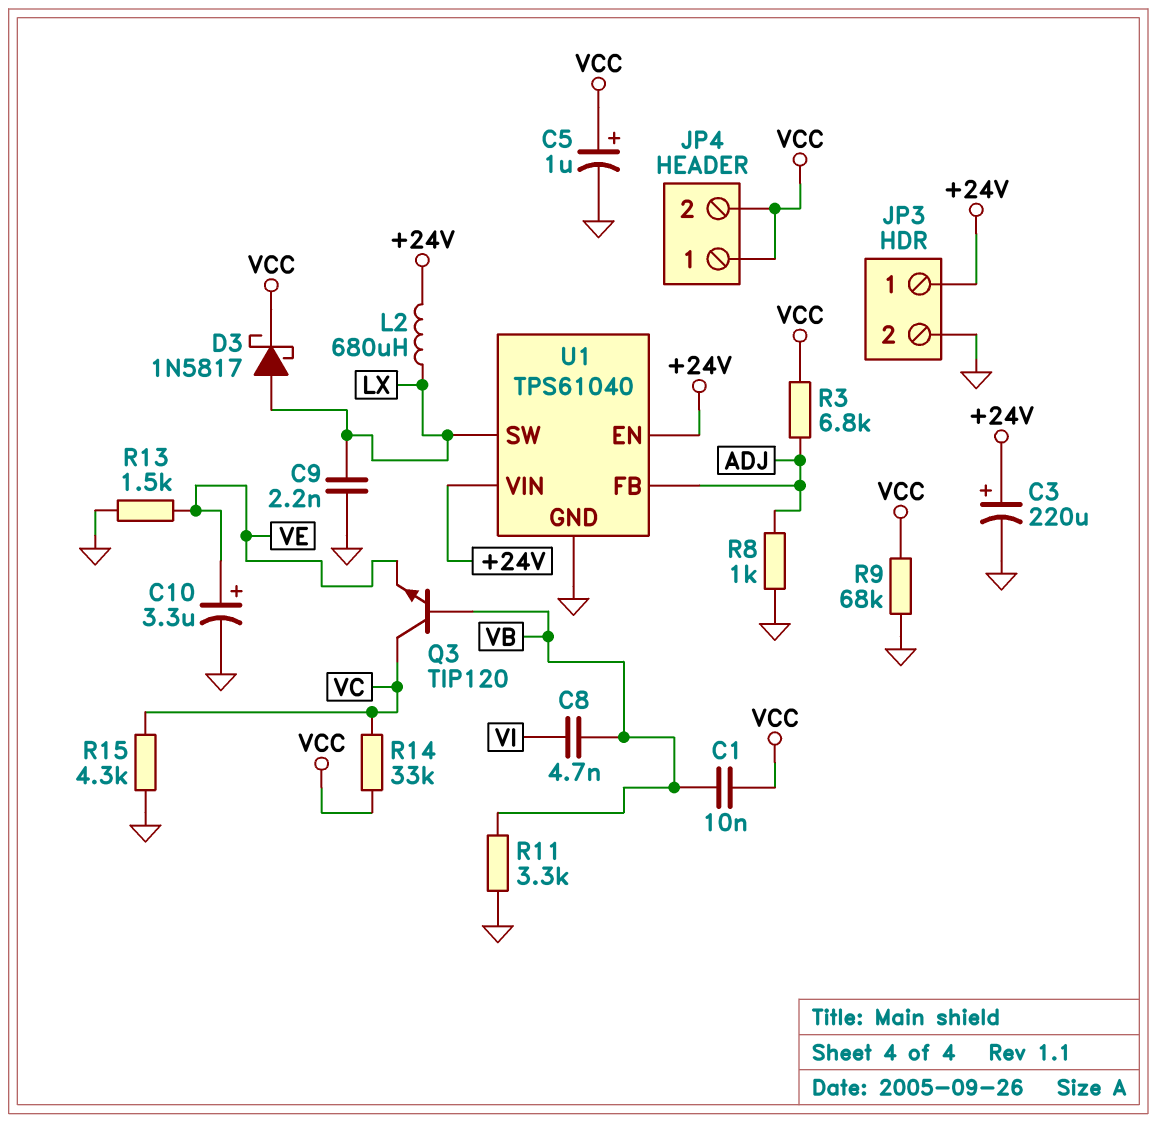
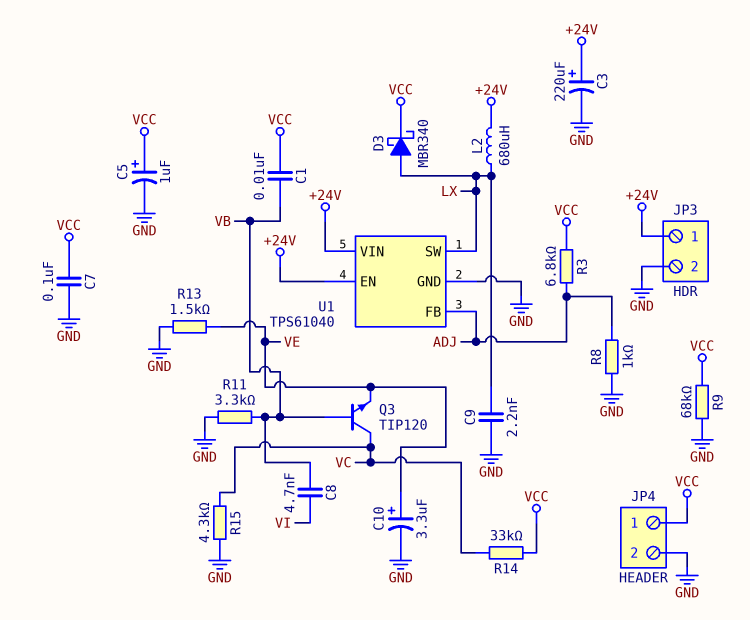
C7: none -> 100nF (GND, VCC)
D3: schottky 1N5817 (A LX, K VCC) -> schottky MBR340 (A LX, K VCC)
JP4 pin 2: VCC -> GND

